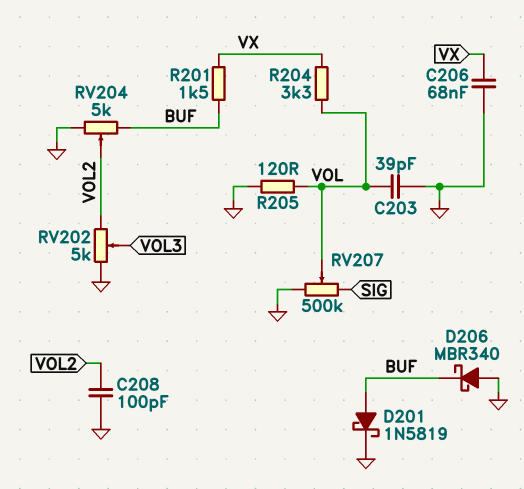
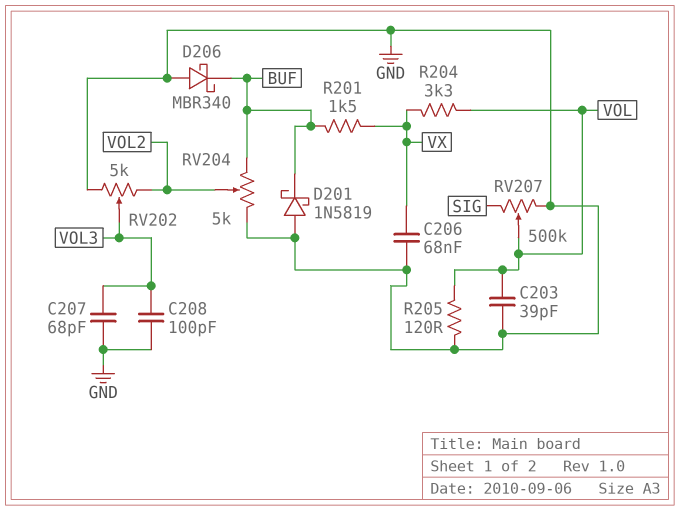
C207: none -> 68pF (GND, VOL3)
C208: 100pF (GND, VOL2) -> 100pF (GND, VOL3)
D201: schottky 1N5819 (A BUF, K GND) -> schottky 1N5819 (A GND, K BUF)

